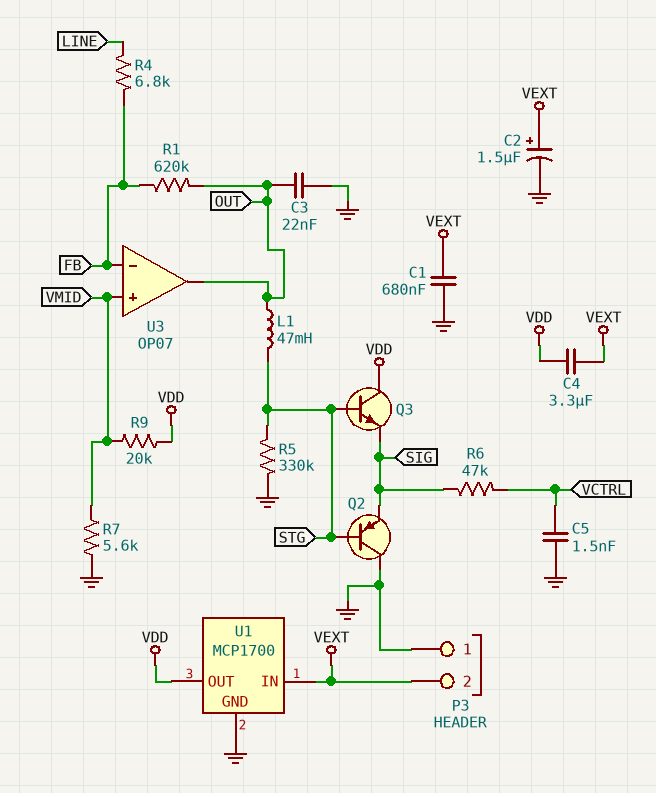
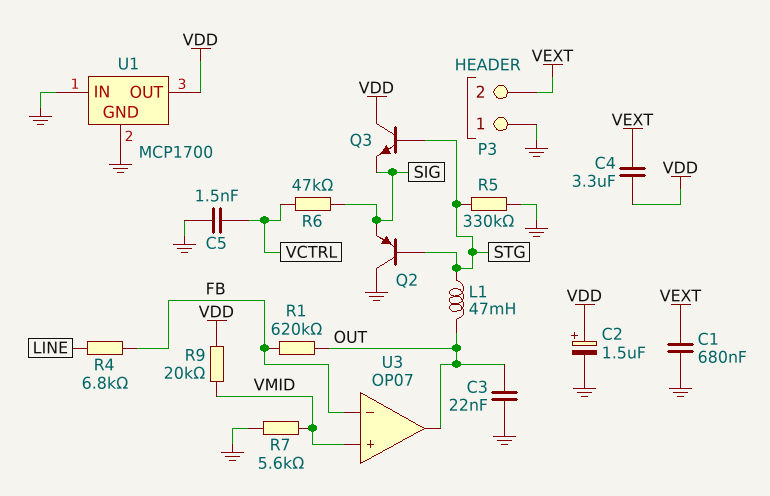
C2: 1.5uF (plus VEXT, minus GND) -> 1.5uF (plus VDD, minus GND)
U1 pin IN: VEXT -> GND

